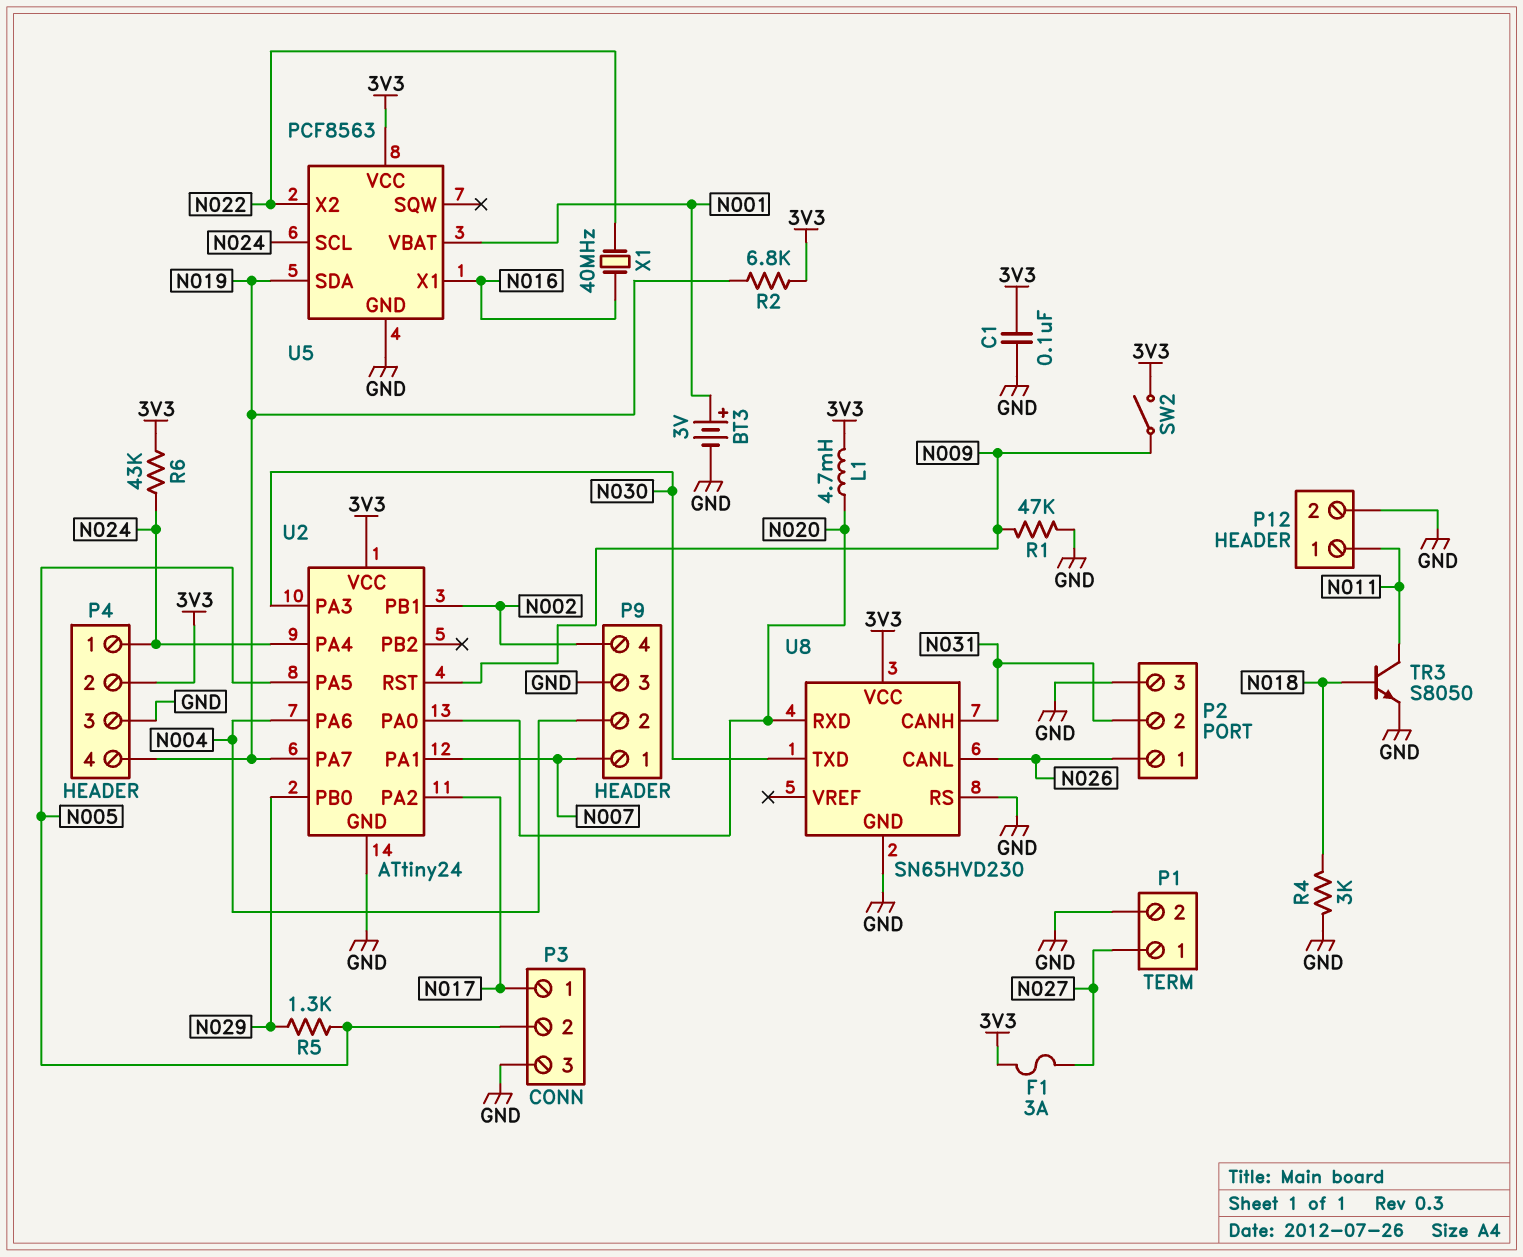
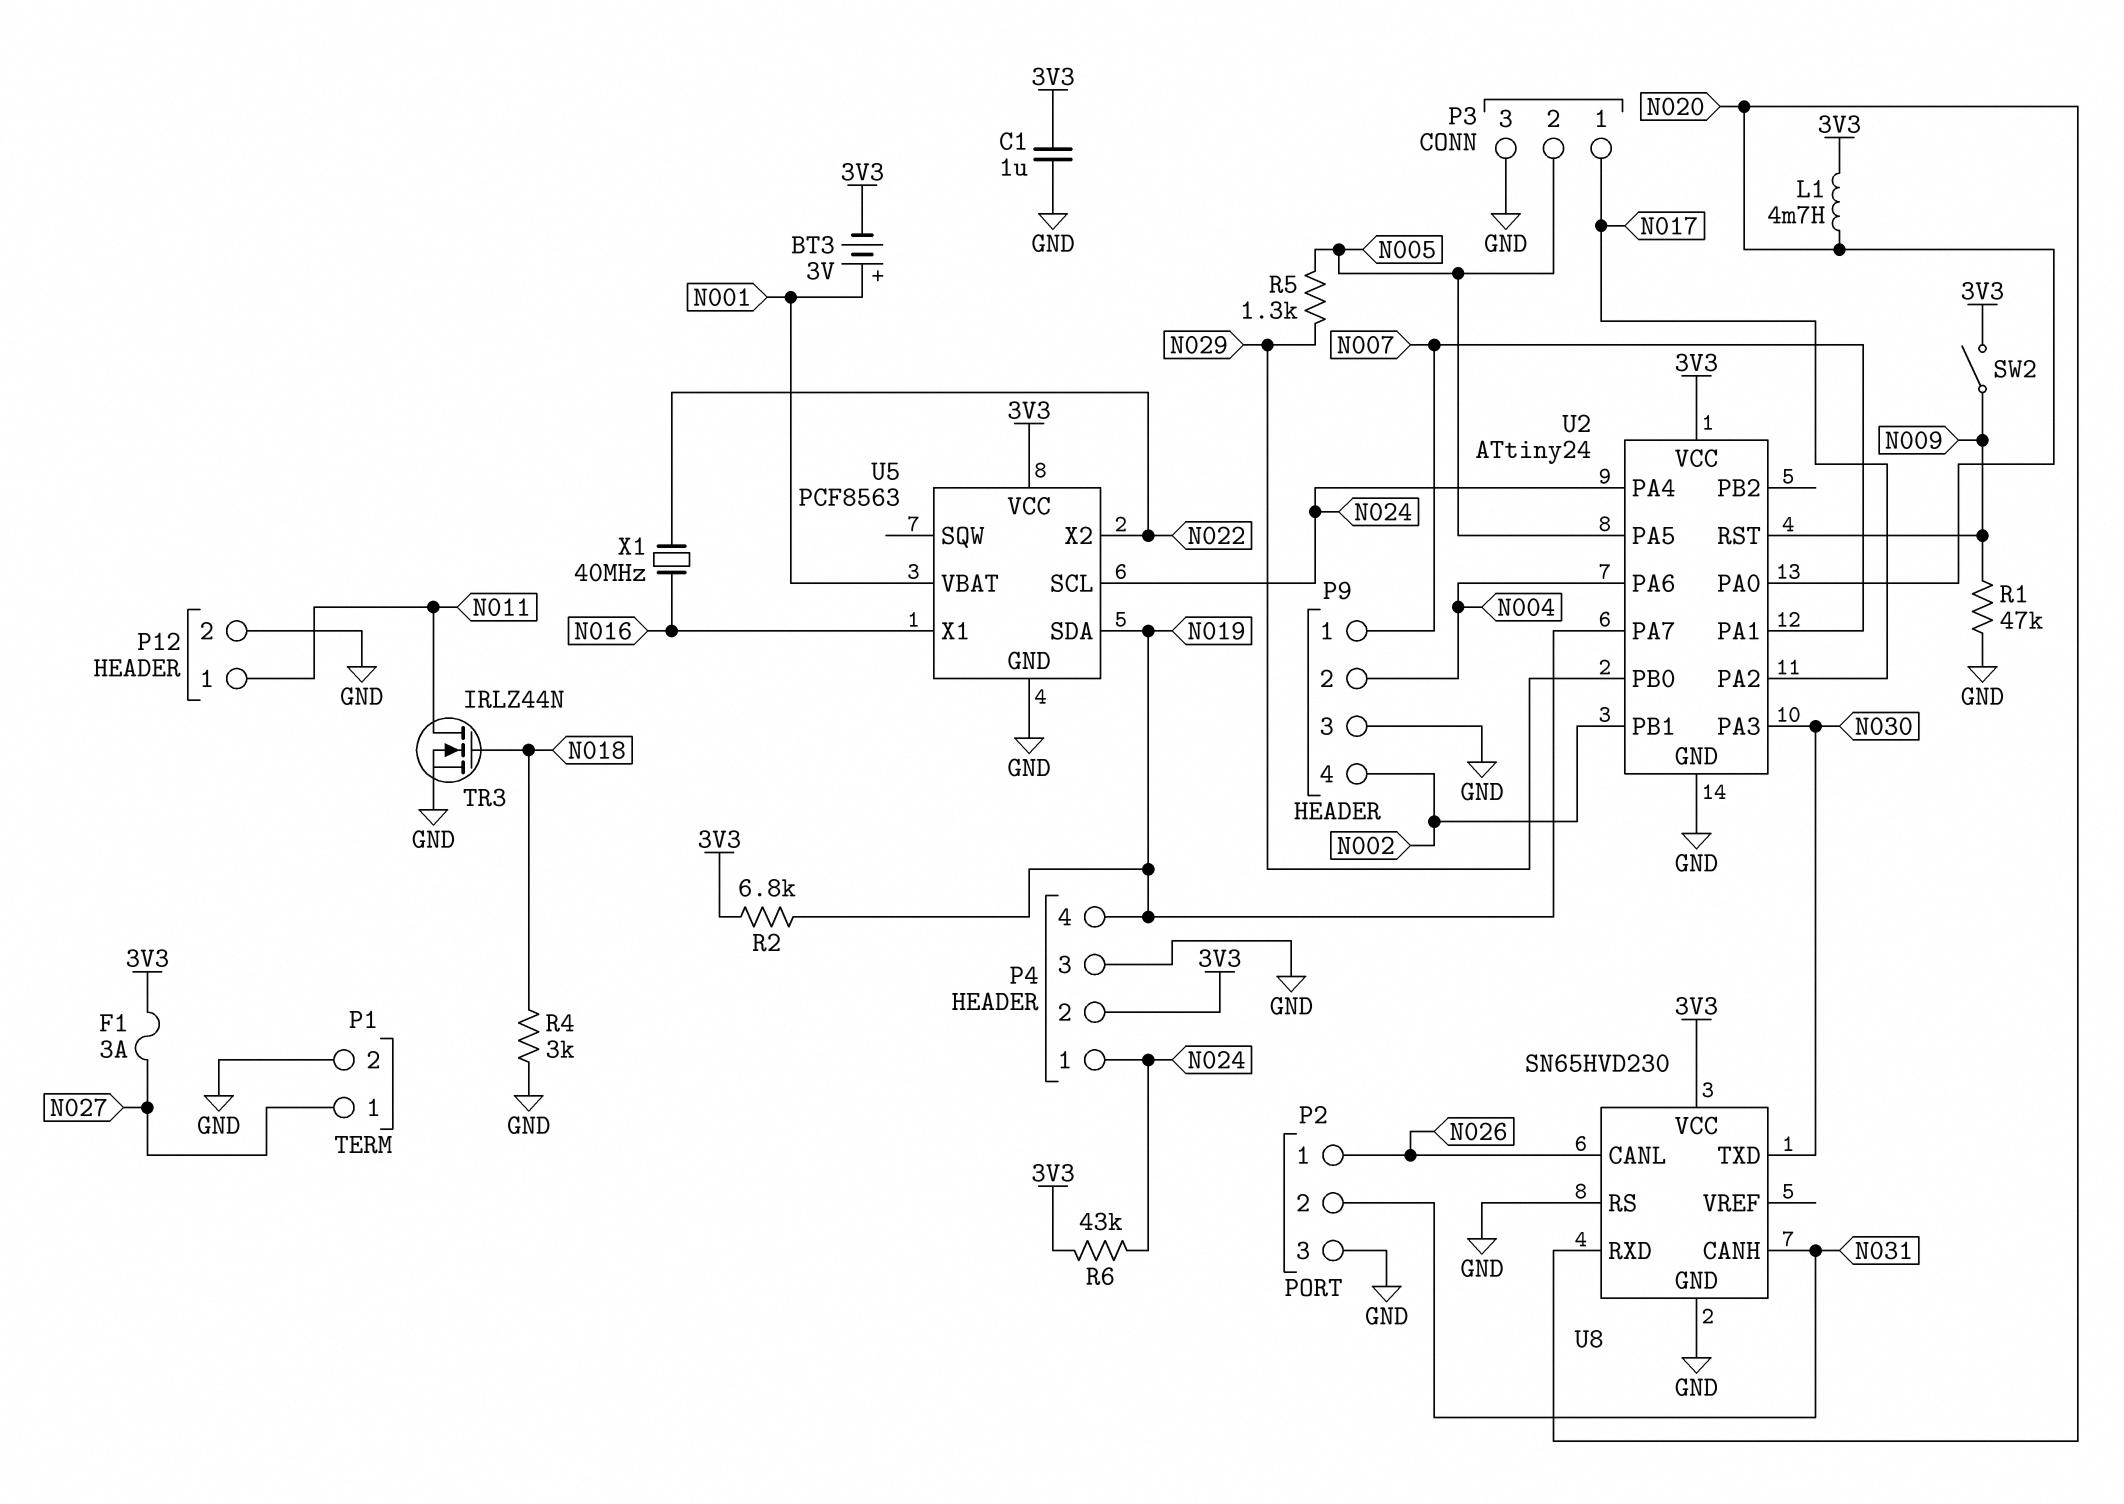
BT3: 3V (plus N001, minus GND) -> 3V (plus N001, minus 3V3)
C1: 100nF (3V3, GND) -> 1uF (3V3, GND)
TR3: NPN S8050 (B N018, C N011, E GND) -> NMOS IRLZ44N (G N018, D N011, S GND)

